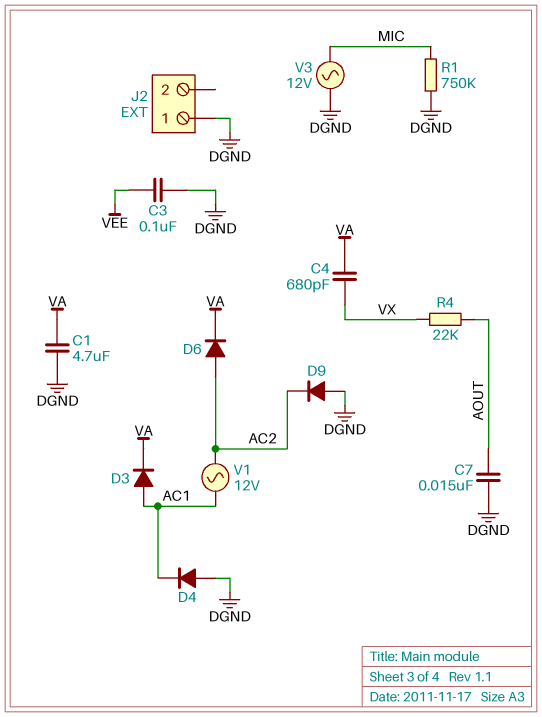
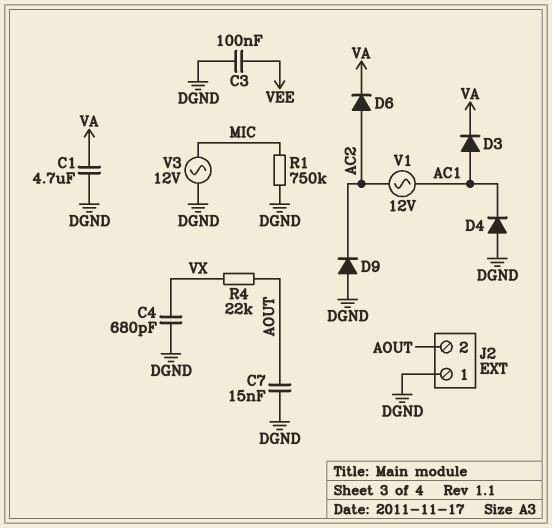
C4: 680pF (VA, VX) -> 680pF (DGND, VX)
J2 pin 2: none -> AOUT

